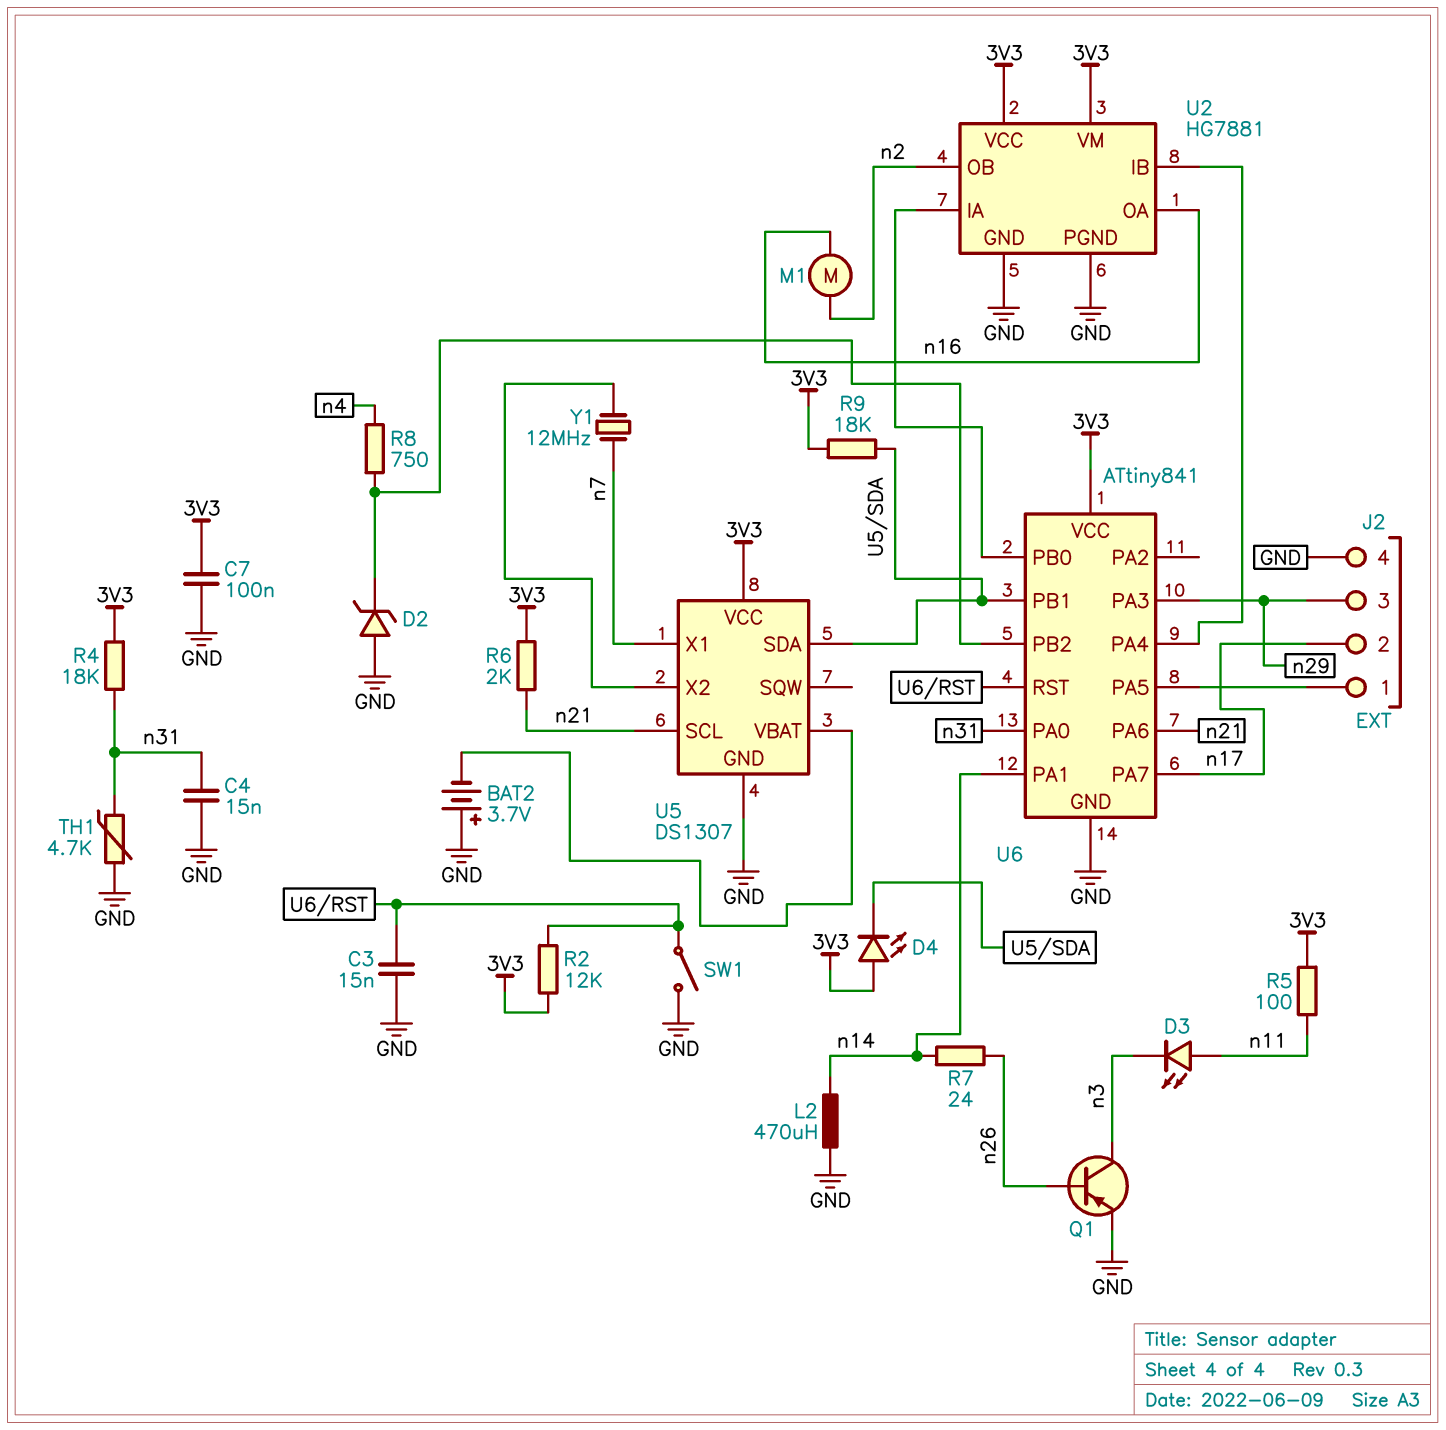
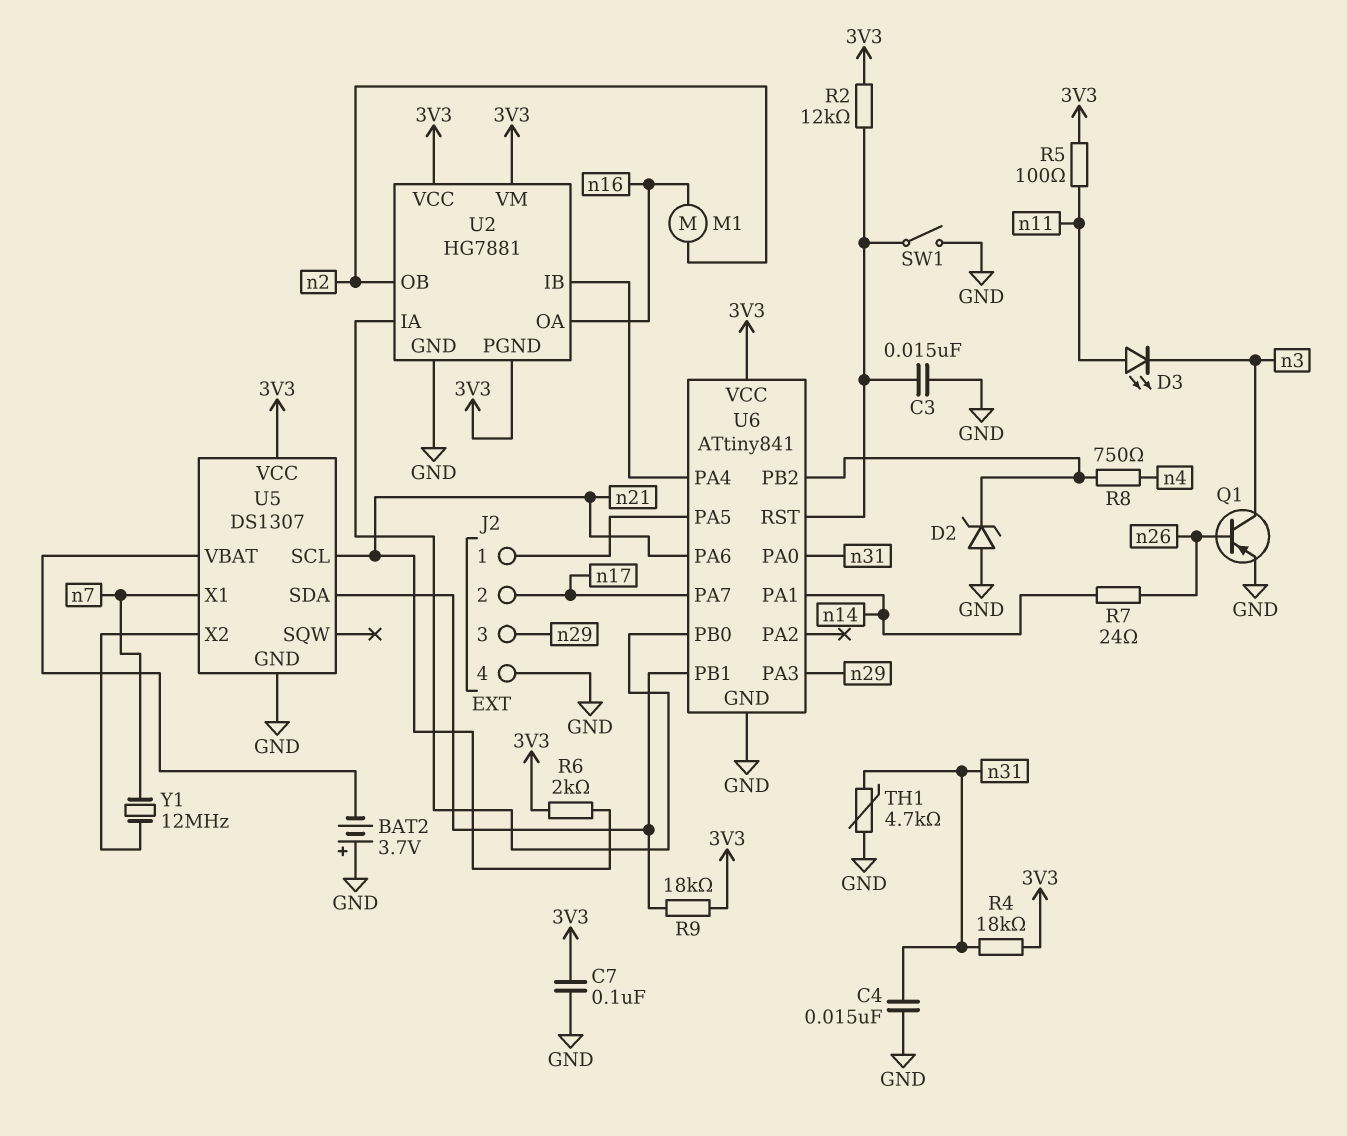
D4: LED (A 3V3, K U5/SDA) -> none
L2: 470uH (GND, n14) -> none
U2 pin PGND: GND -> 3V3

